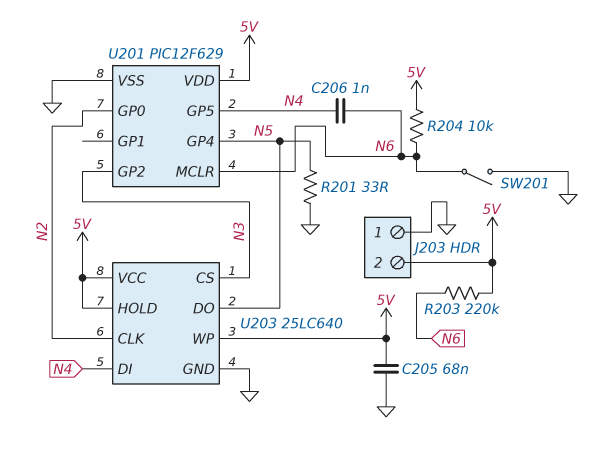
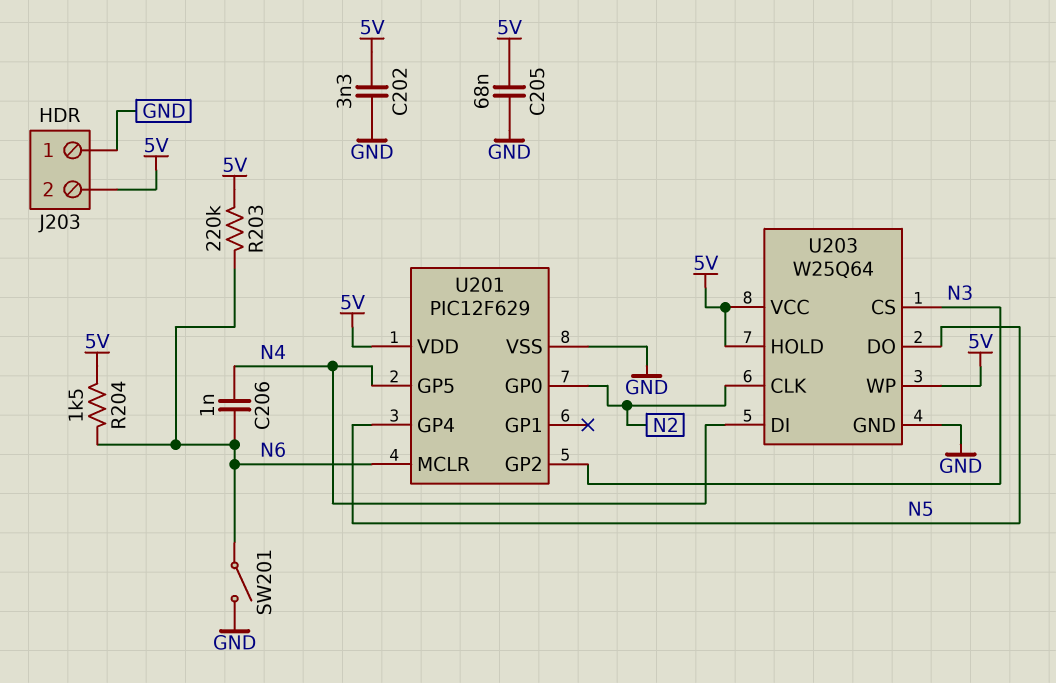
C202: none -> 3.3nF (5V, GND)
R201: 33 (GND, N5) -> none
R204: 10k (5V, N6) -> 1.5k (5V, N6)
U203: 25LC640 -> W25Q64

